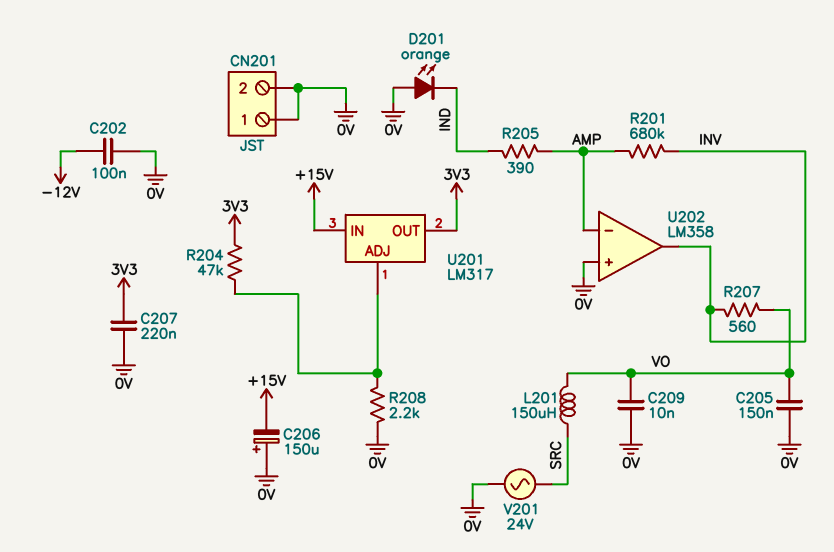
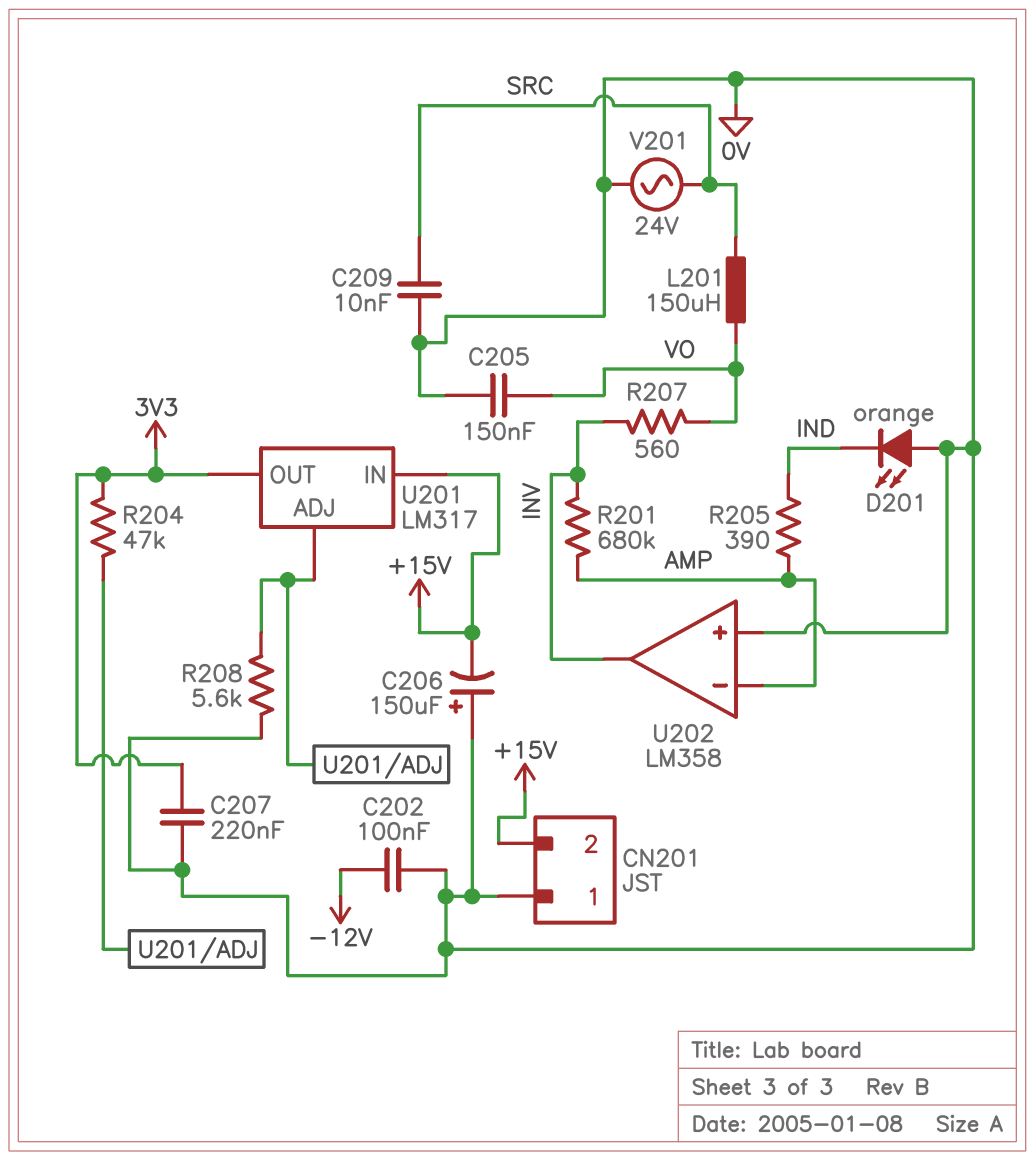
C209: 10nF (0V, VO) -> 10nF (0V, SRC)
CN201 pin 2: 0V -> +15V
R208: 2.2k (0V, U201/ADJ) -> 5.6k (0V, U201/ADJ)

